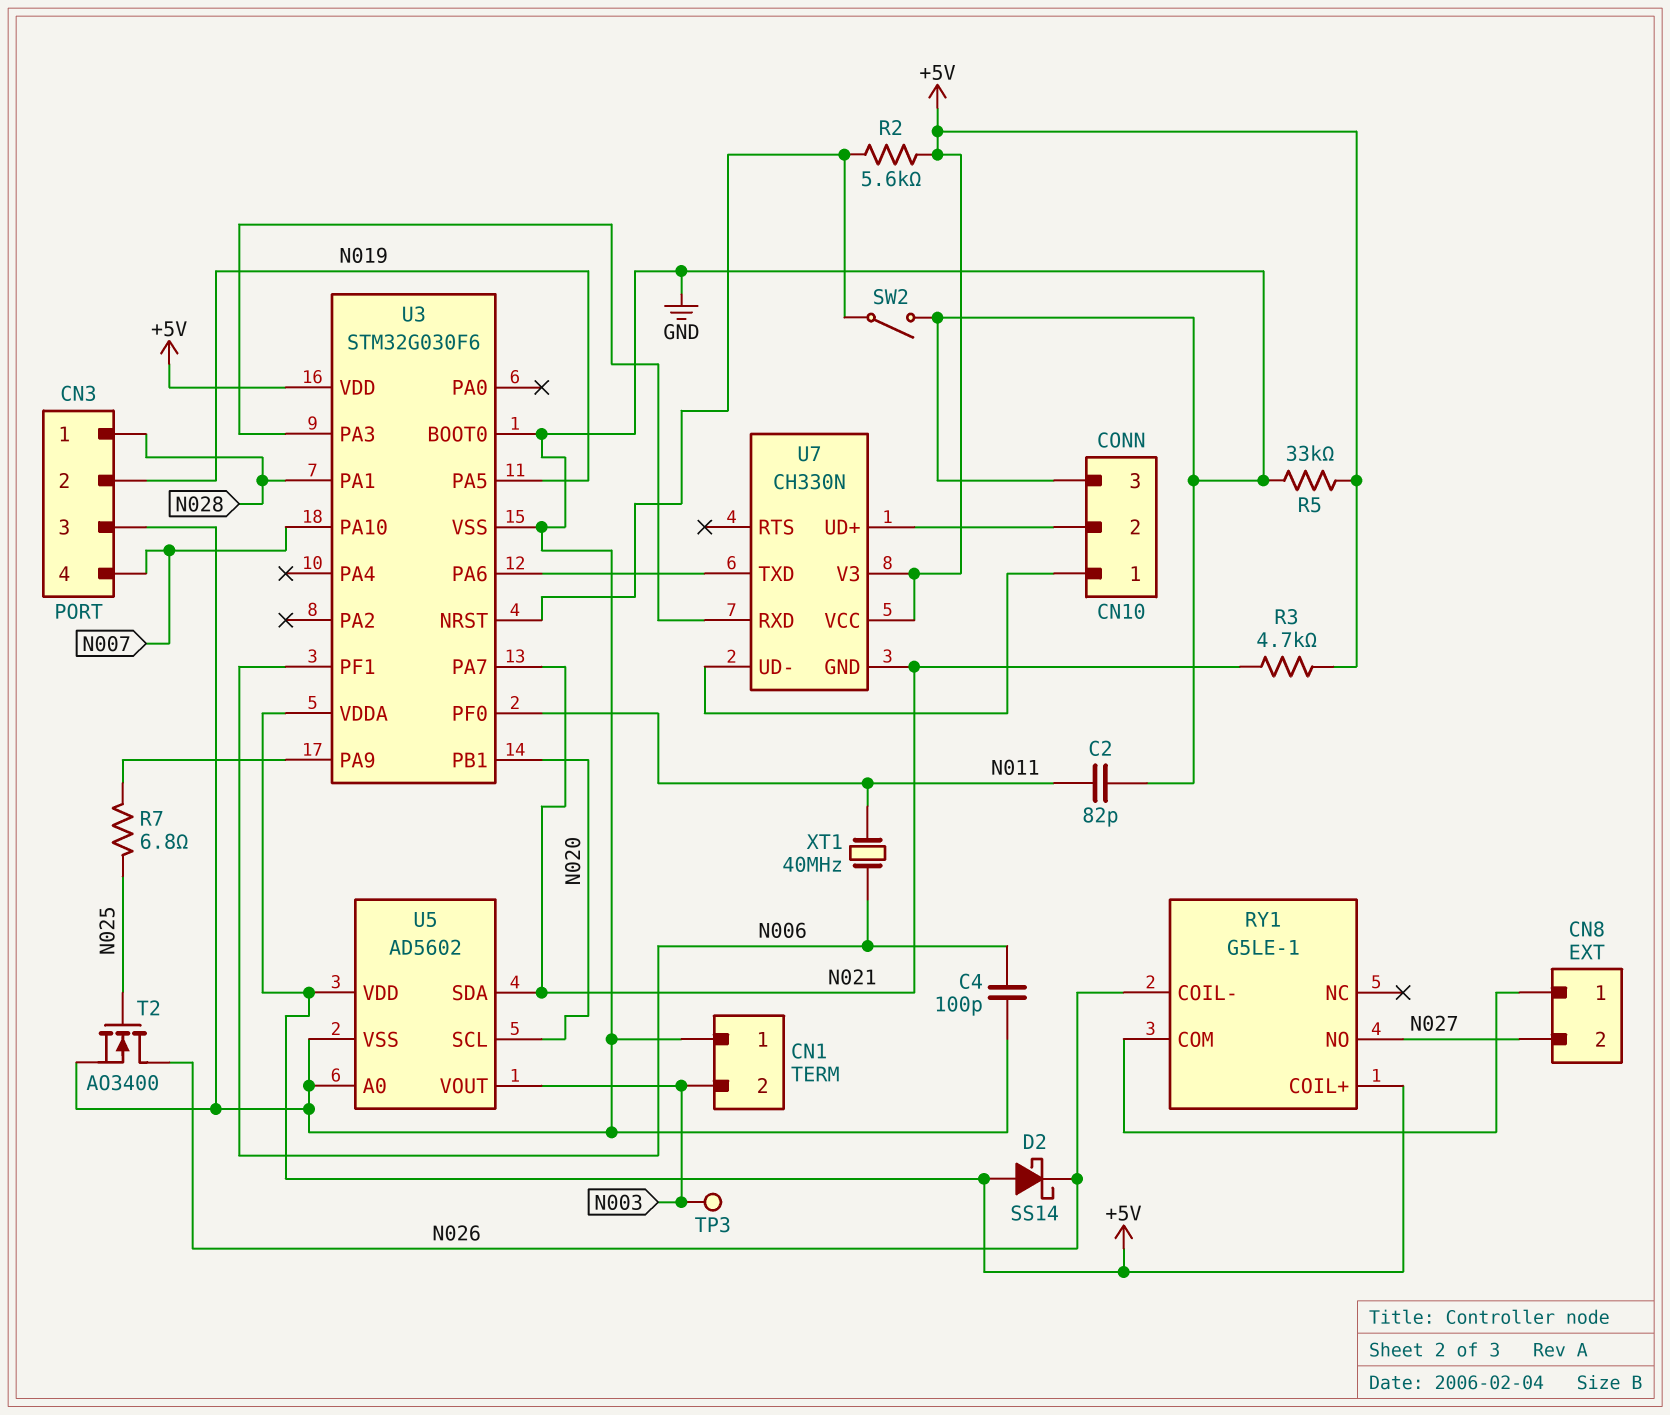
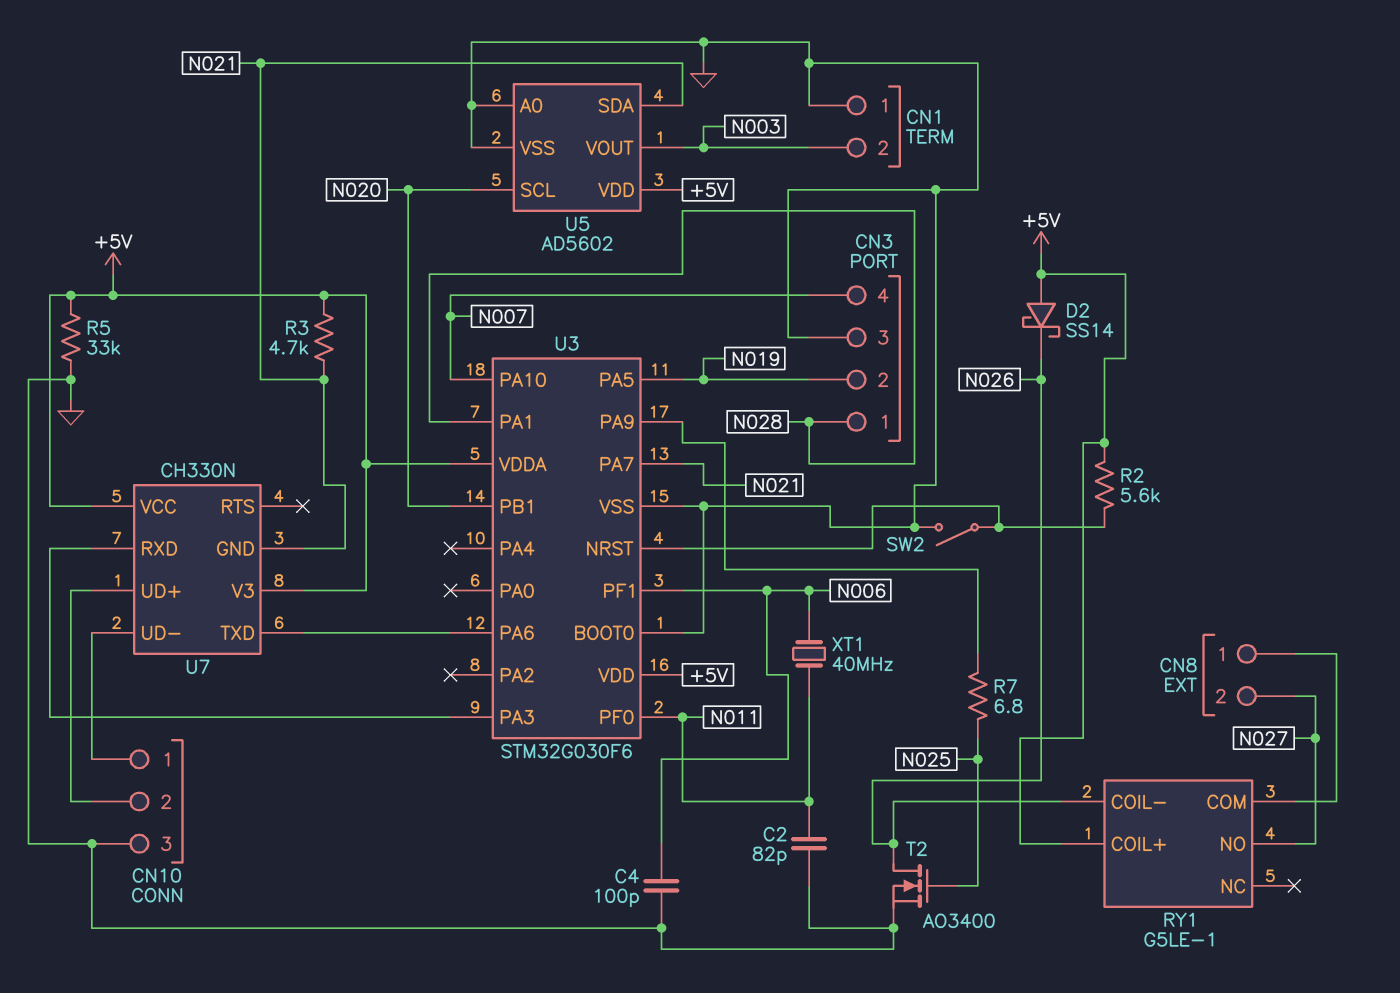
TP3: test point (N003) -> none

